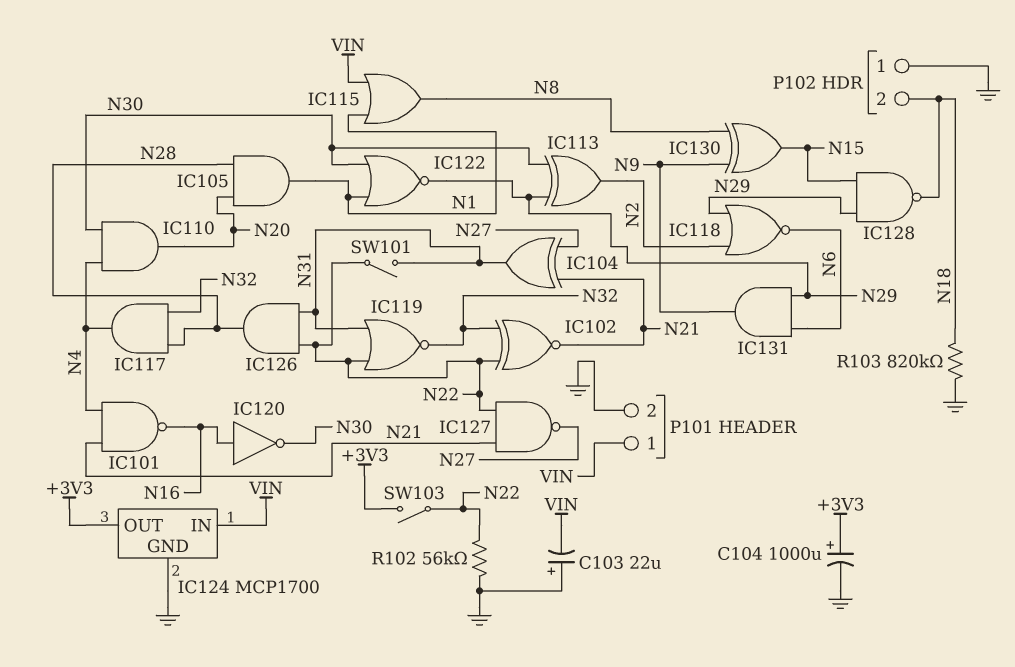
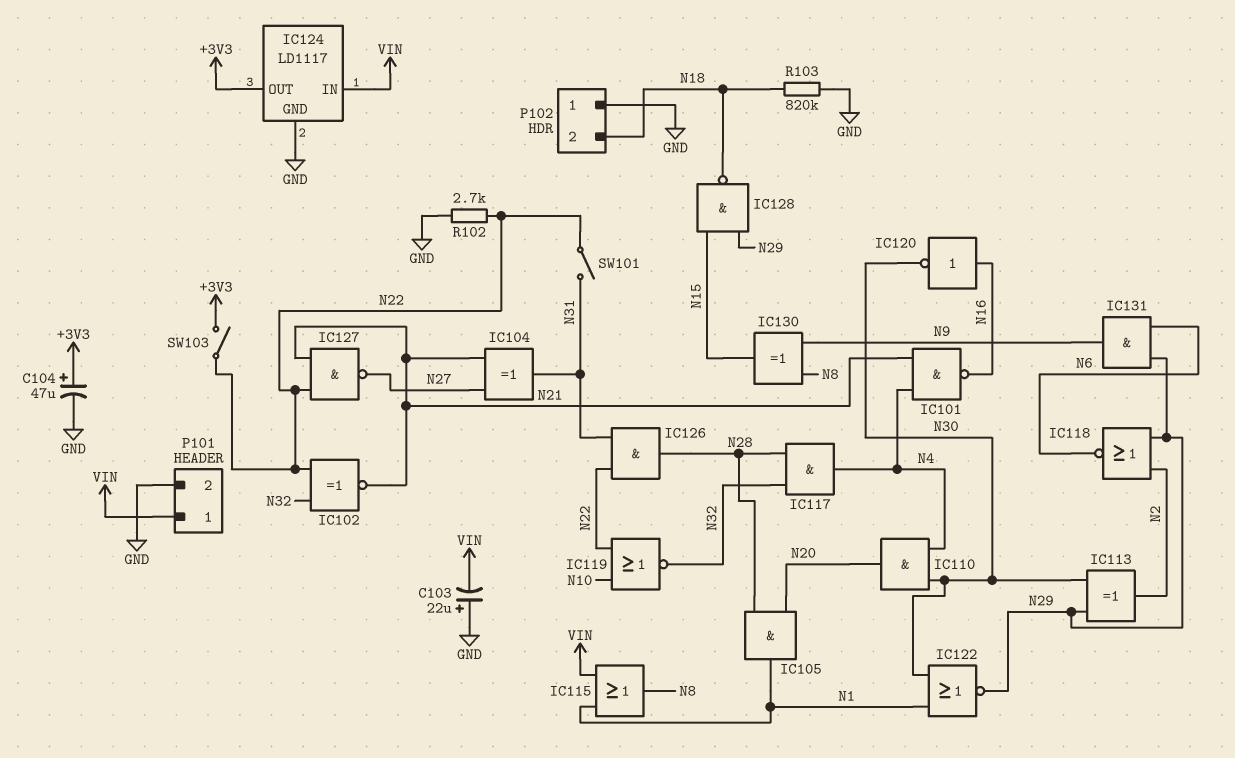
C104: 1000uF (plus +3V3, minus GND) -> 47uF (plus +3V3, minus GND)
IC119: NOR (in N22, in N31, out N32) -> NOR (in N10, in N22, out N32)
IC124: MCP1700 -> LD1117
R102: 56k (GND, N22) -> 2.7k (GND, N22)

